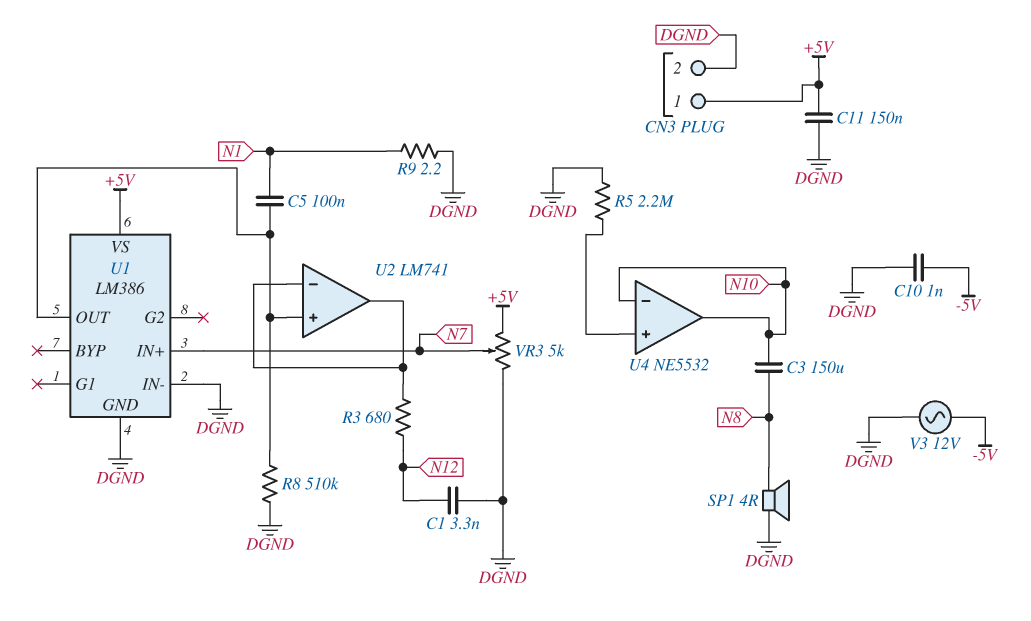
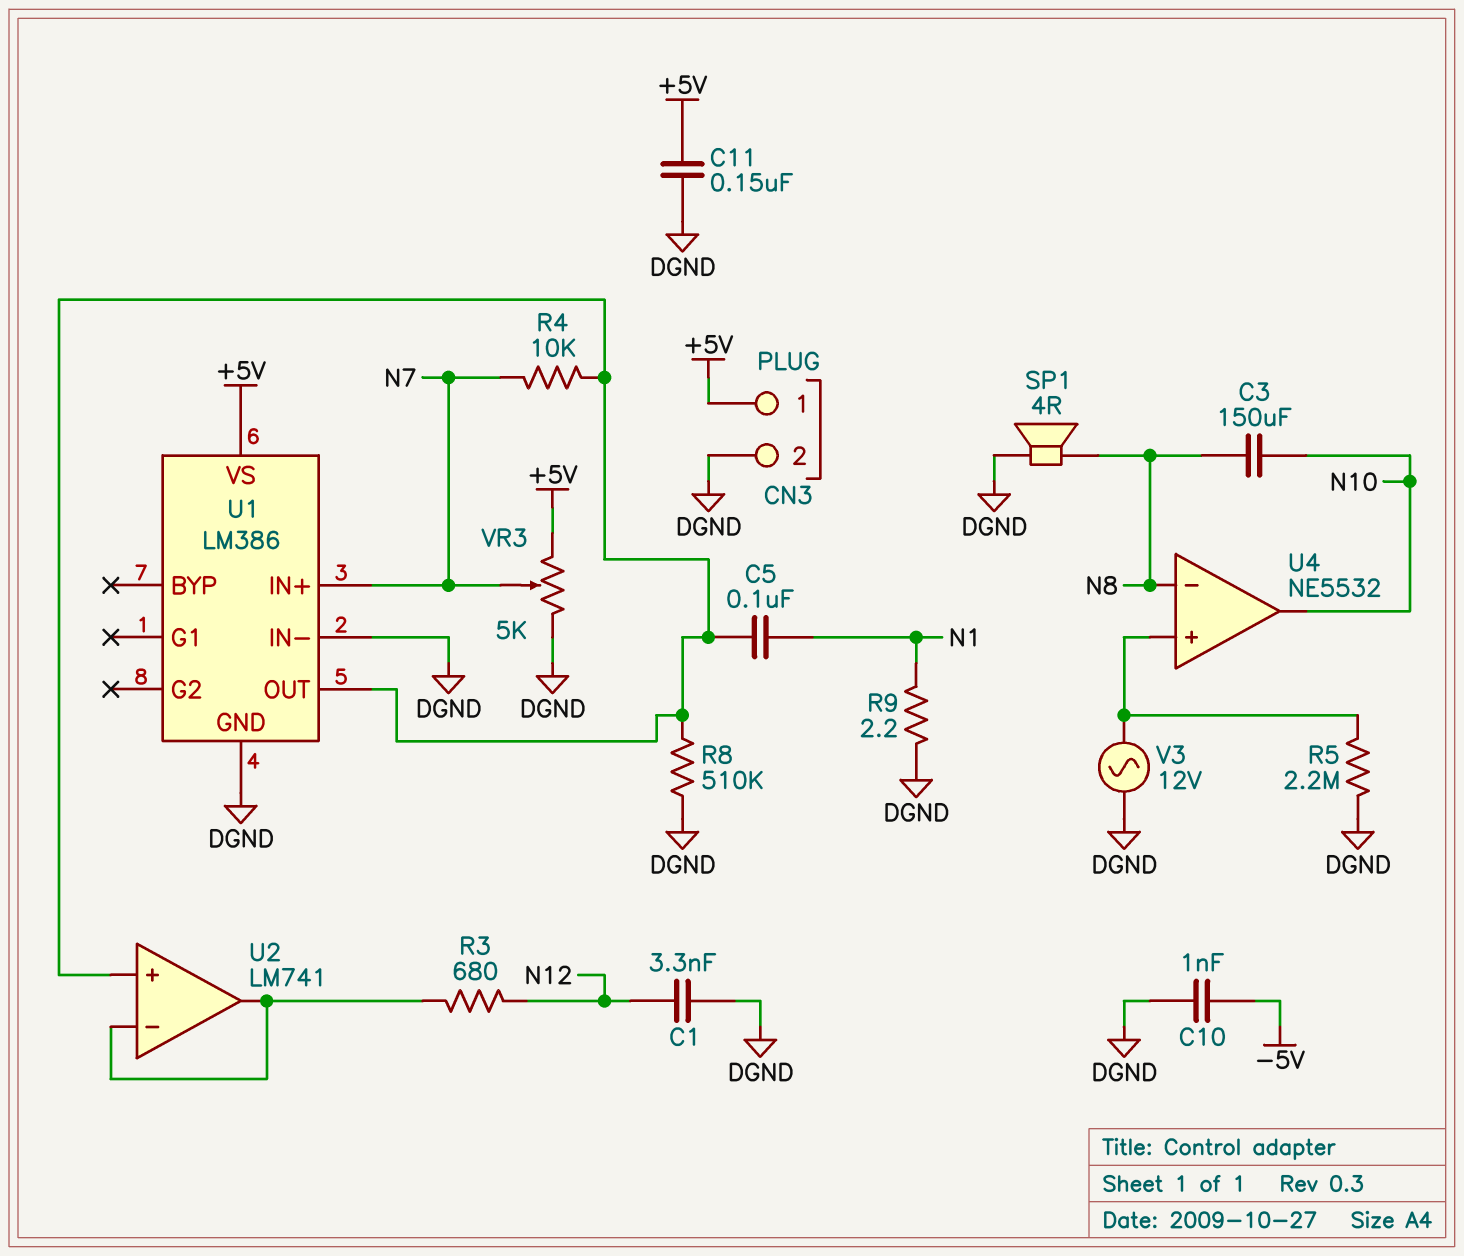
R4: none -> 10k (N7, U1/OUT)
U4 pin in-: N10 -> N8
V3: AC 12V (-5V, DGND) -> AC 12V (DGND, U4/in+)

